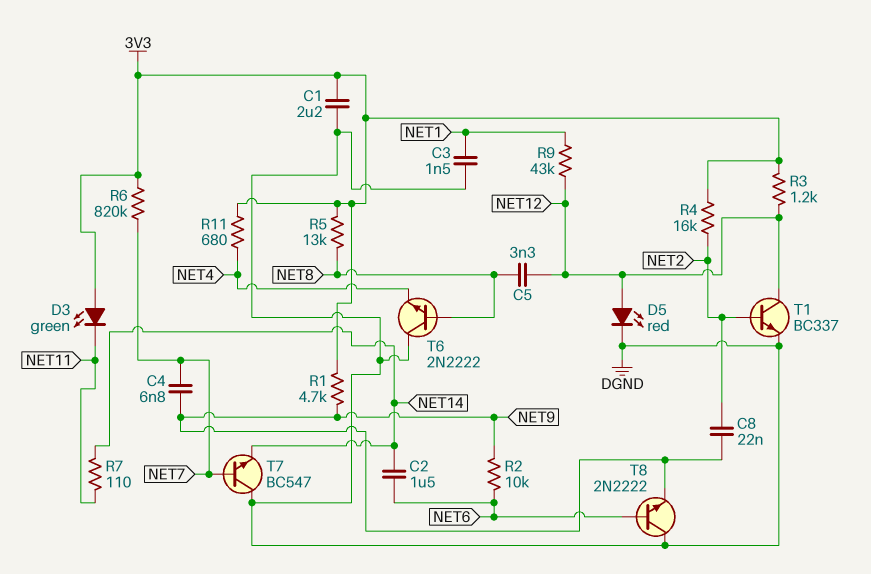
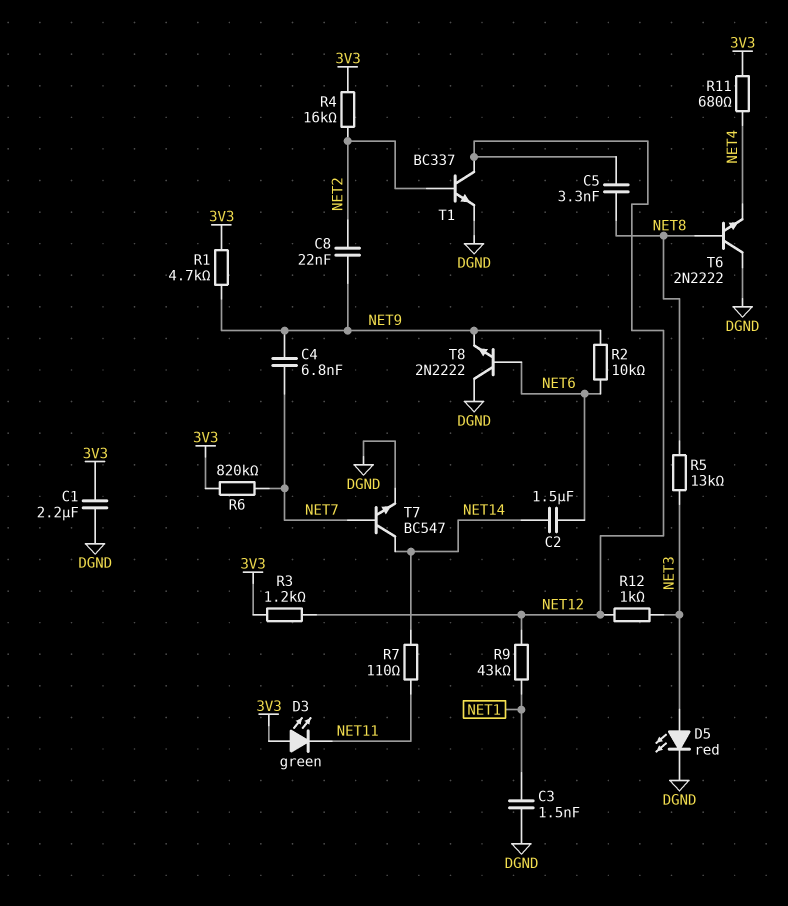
D5: LED red (A NET12, K DGND) -> LED red (A NET3, K DGND)
R5: 13k (3V3, NET8) -> 13k (NET3, NET8)
R12: none -> 1k (NET3, NET12)
T7: NPN BC547 (B NET7, C DGND, E NET14) -> NPN BC547 (B NET7, C NET14, E DGND)

